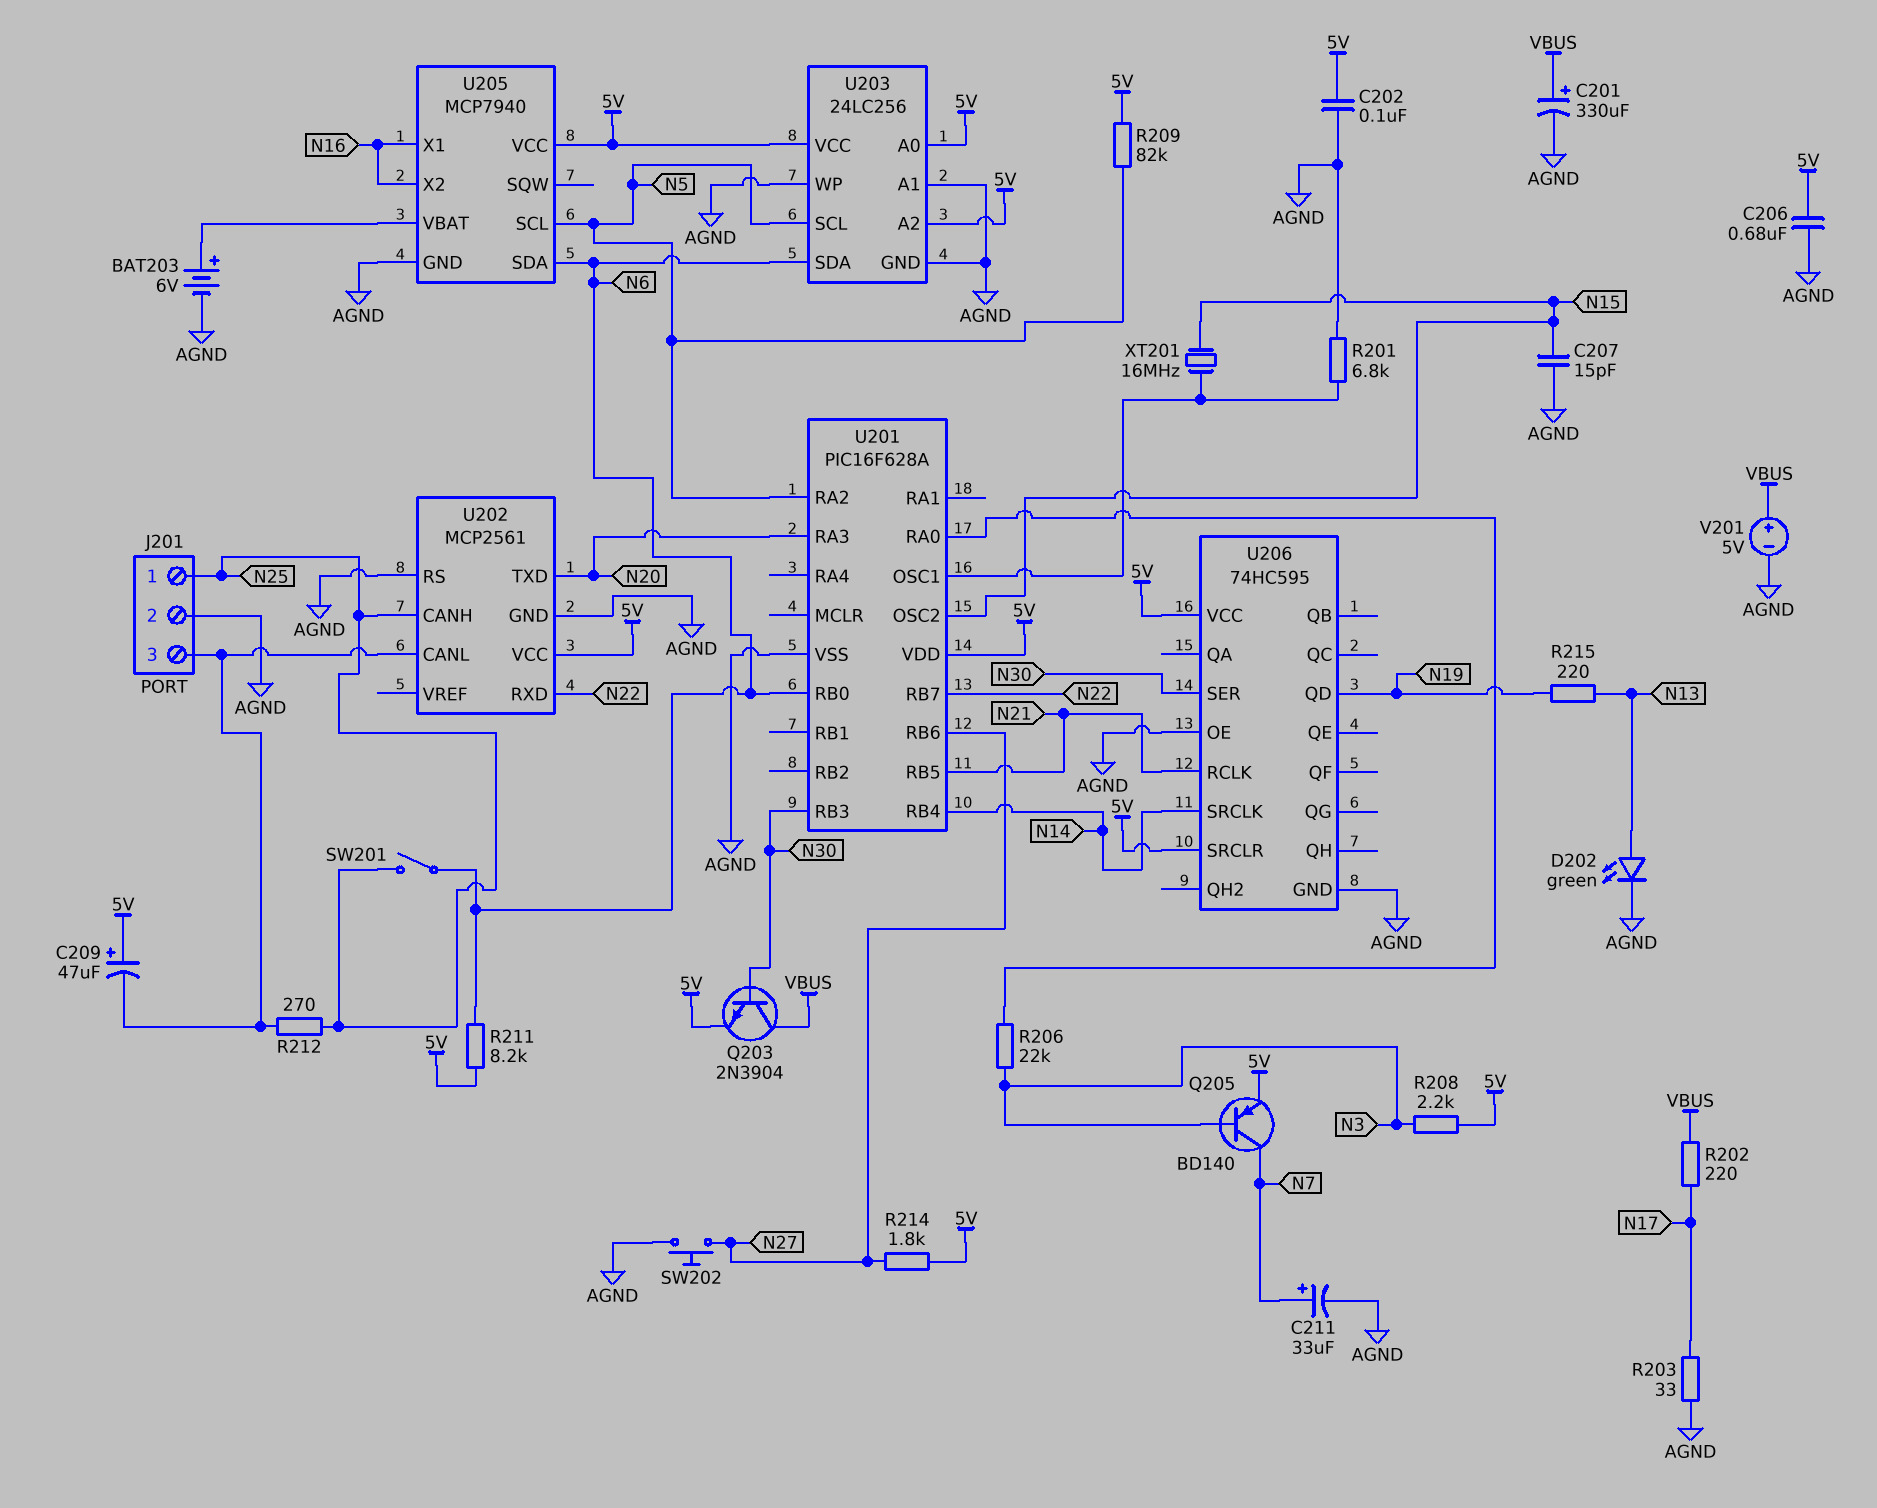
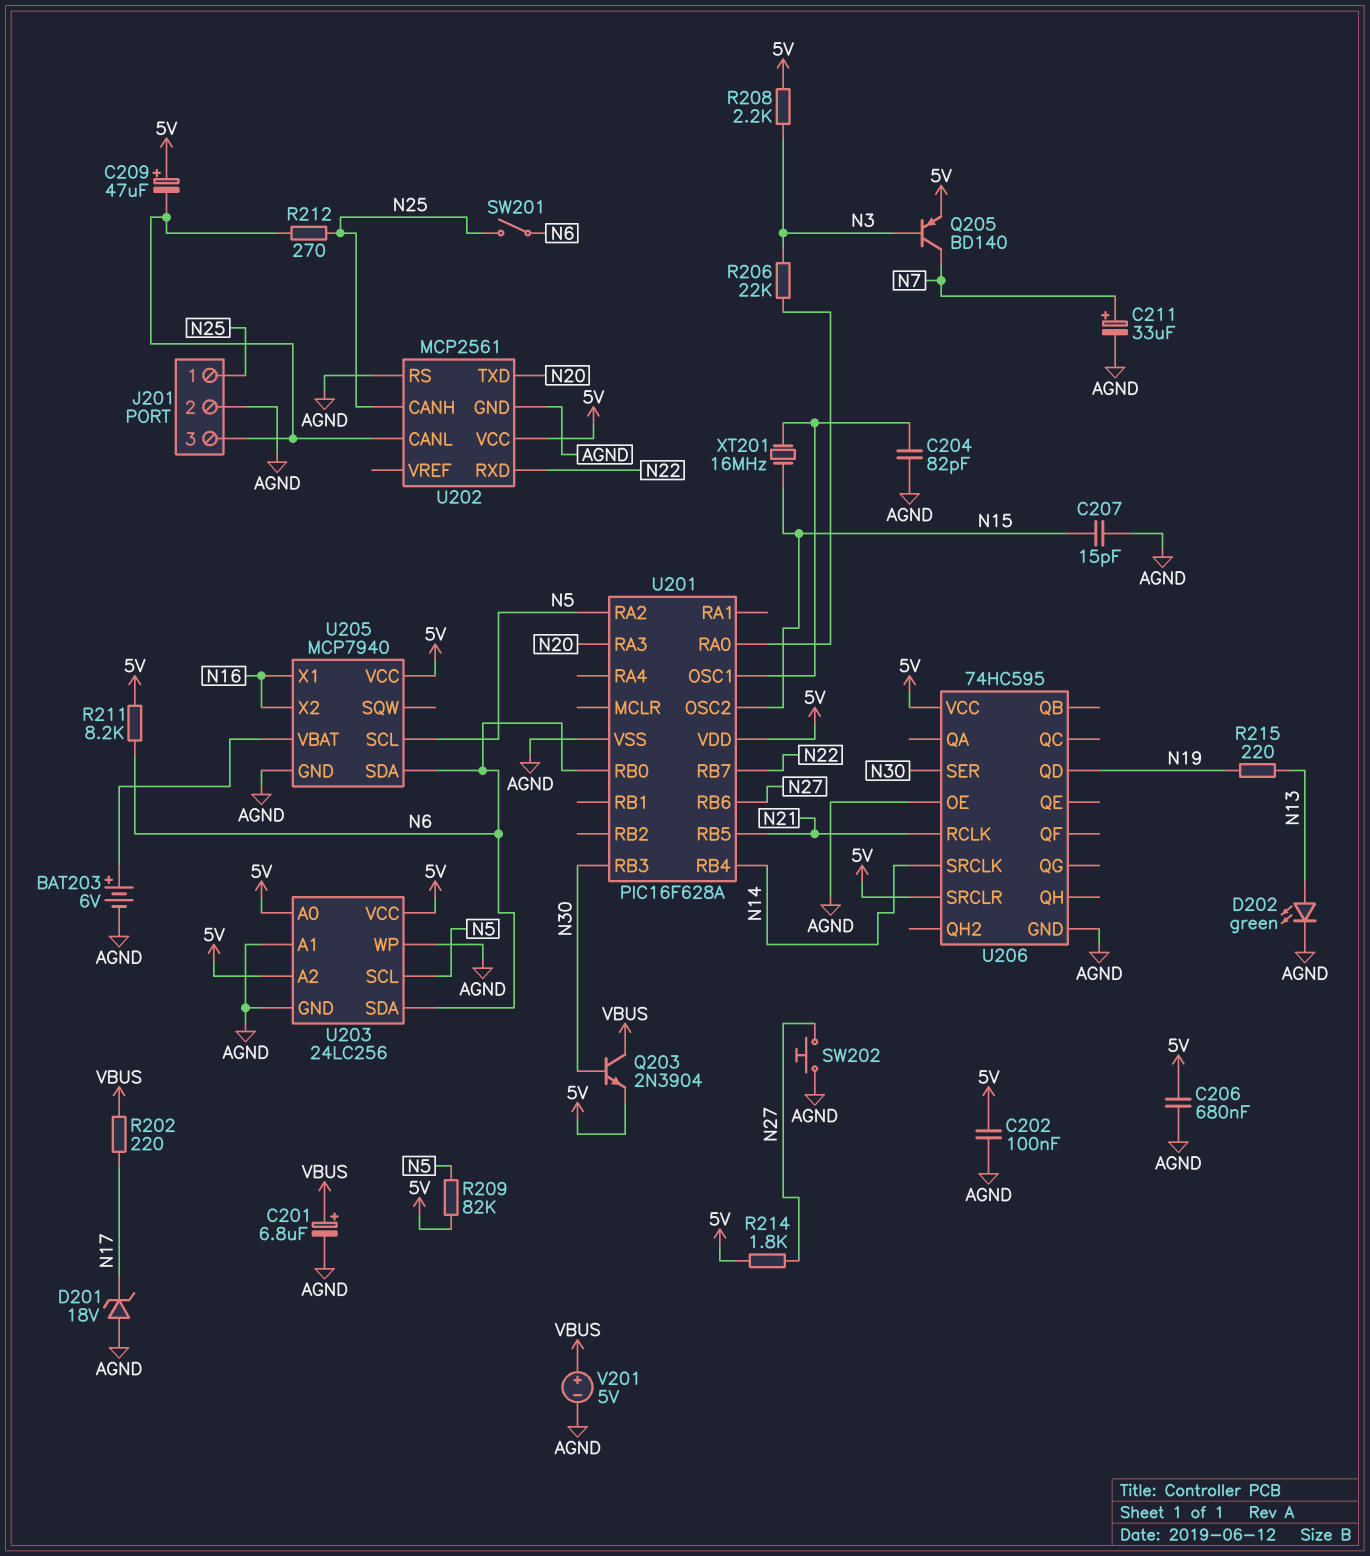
C201: 330uF (plus VBUS, minus AGND) -> 6.8uF (plus VBUS, minus AGND)
C204: none -> 82pF (AGND, U201/OSC1)
D201: none -> zener 18V (A AGND, K N17)
R201: 6.8k (AGND, U201/OSC1) -> none
R203: 33 (AGND, N17) -> none

